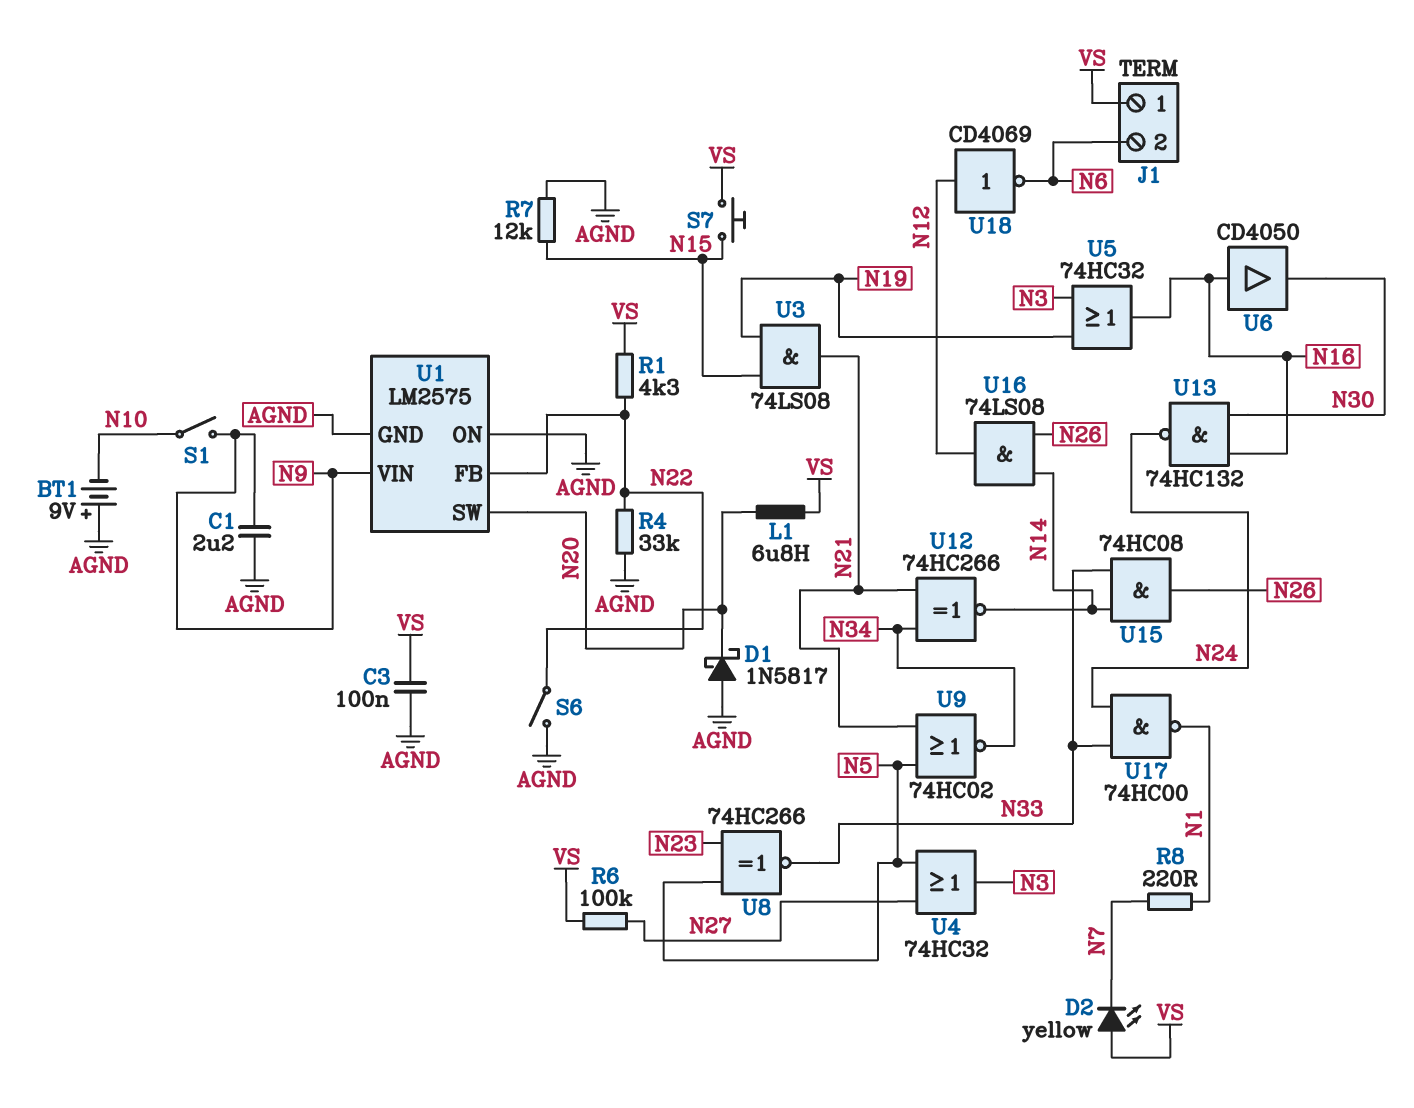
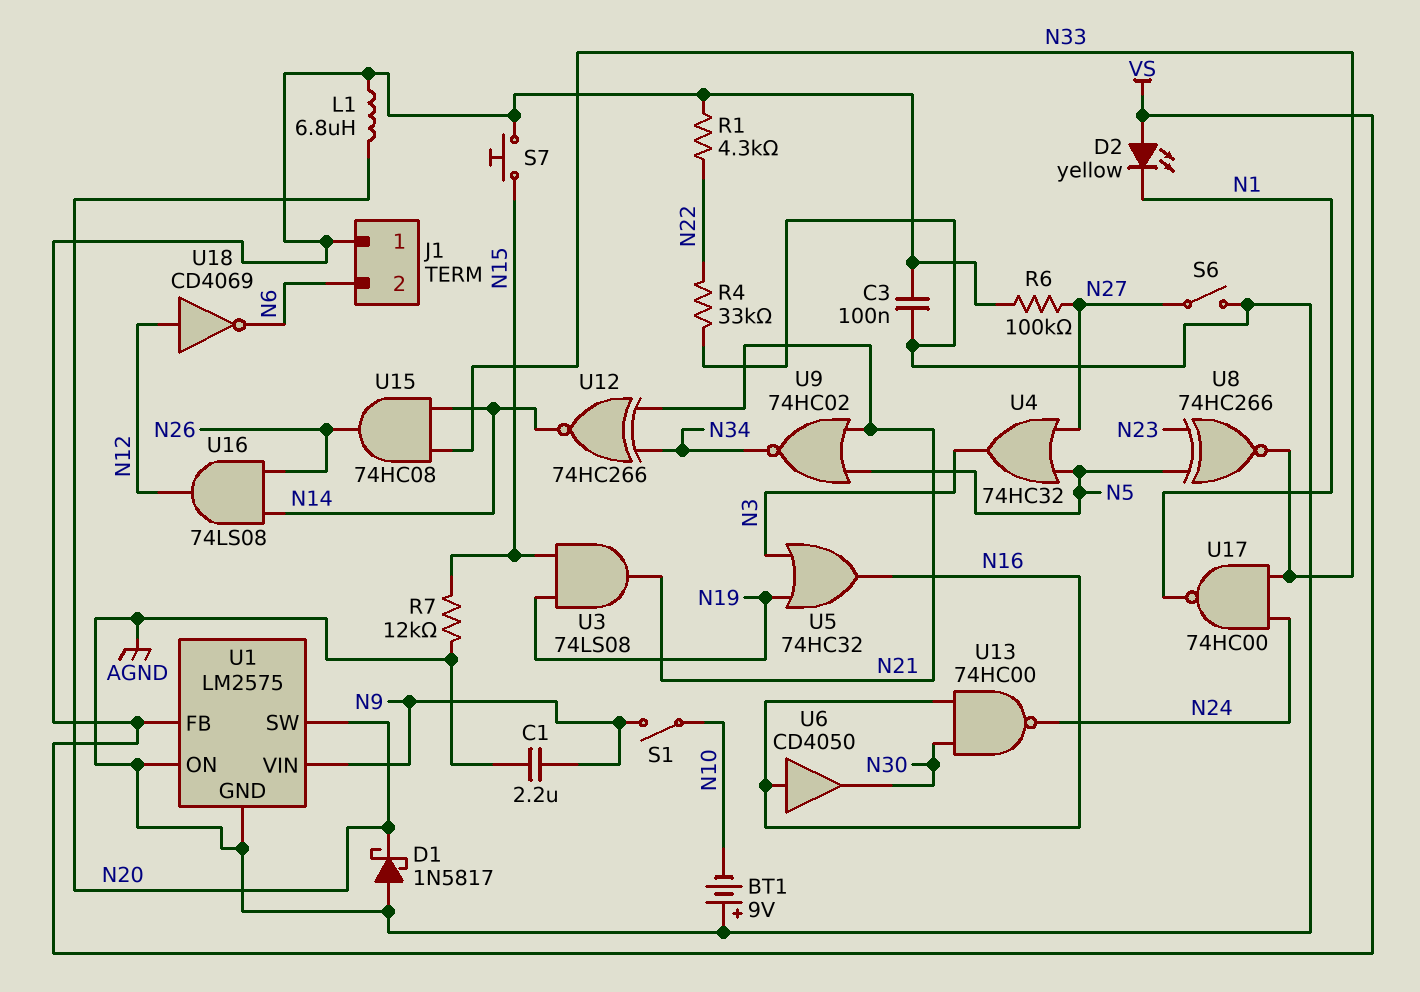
D2: LED yellow (A VS, K N7) -> LED yellow (A VS, K N1)
R8: 220 (N1, N7) -> none
S6: switch (AGND, N22) -> switch (AGND, N27)
U1 pin FB: N22 -> VS
U13: NAND 74HC132 (in N16, in N30, out N24) -> NAND 74HC00 (in N16, in N30, out N24)

